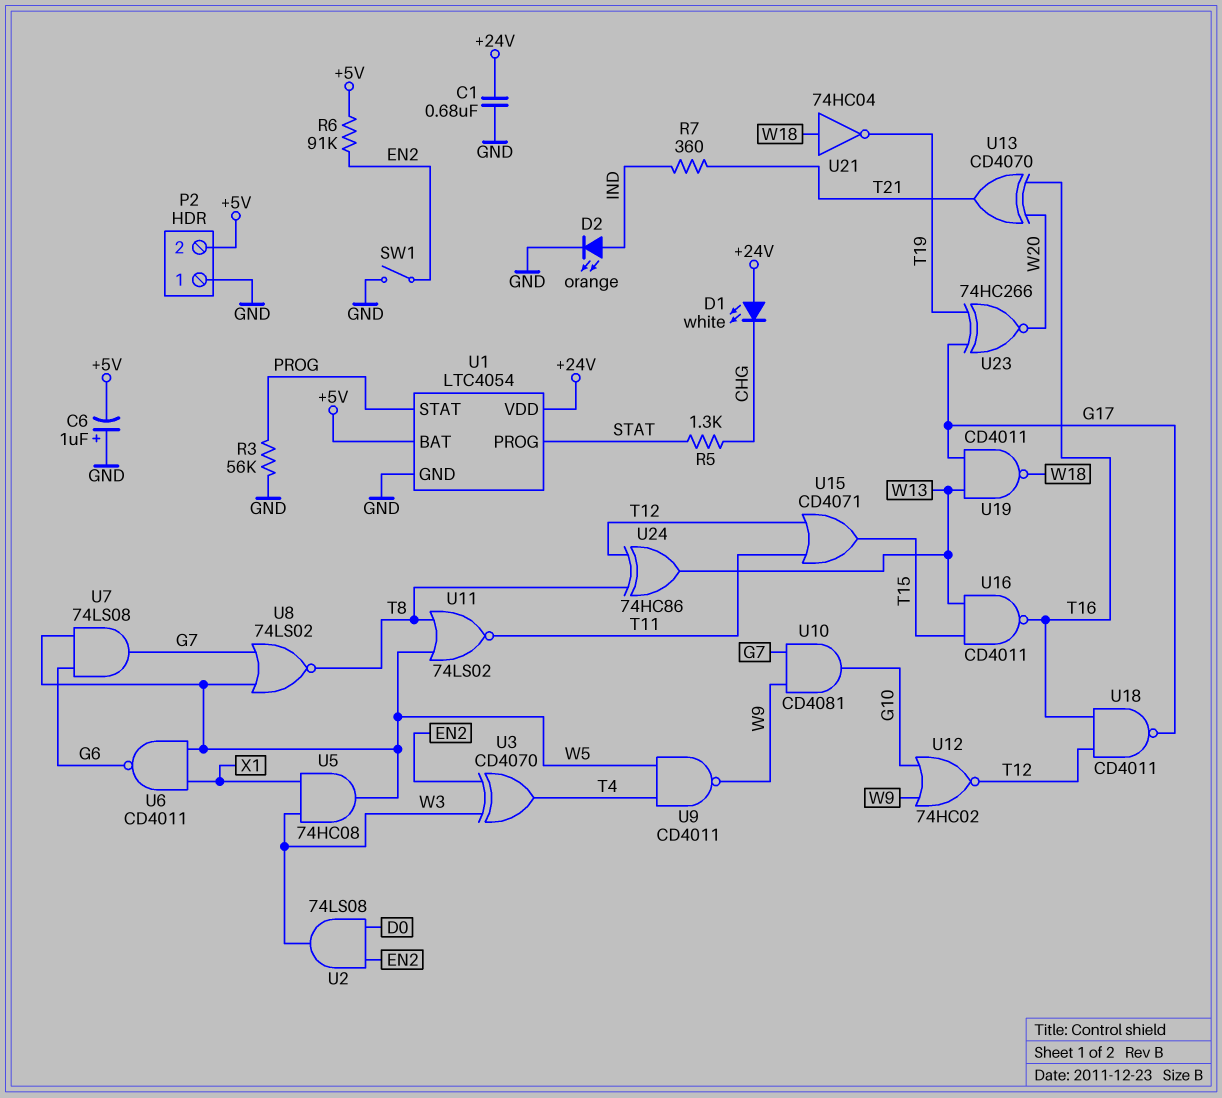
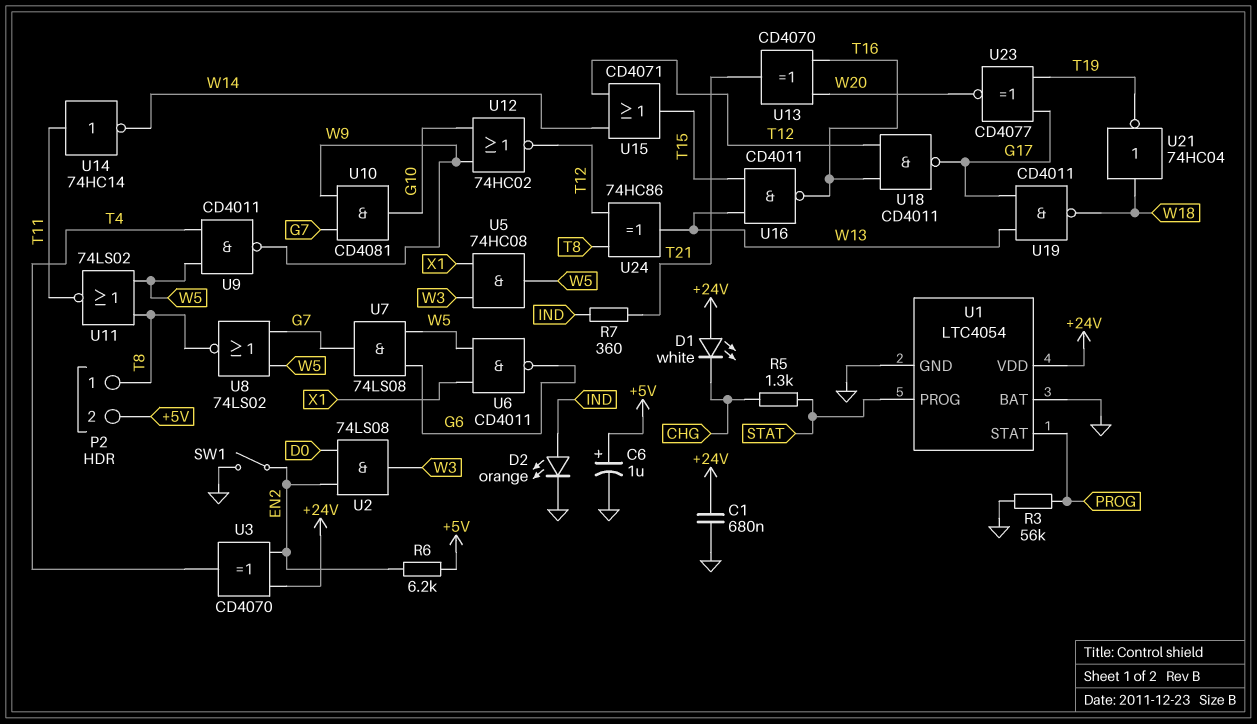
C6: 1uF (plus GND, minus +5V) -> 1uF (plus +5V, minus GND)
P2 pin 1: GND -> T8
R6: 91k (+5V, EN2) -> 6.2k (+5V, EN2)
U1 pin BAT: +5V -> GND
U3: XOR CD4070 (in EN2, in W3, out T4) -> XOR CD4070 (in +24V, in EN2, out T4)
U14: none -> NOT 74HC14 (in T11, out W14)
U15: OR CD4071 (in T11, in T12, out T15) -> OR CD4071 (in T12, in W14, out T15)
U23: XNOR 74HC266 (in G17, in T19, out W20) -> XNOR CD4077 (in G17, in T19, out W20)

